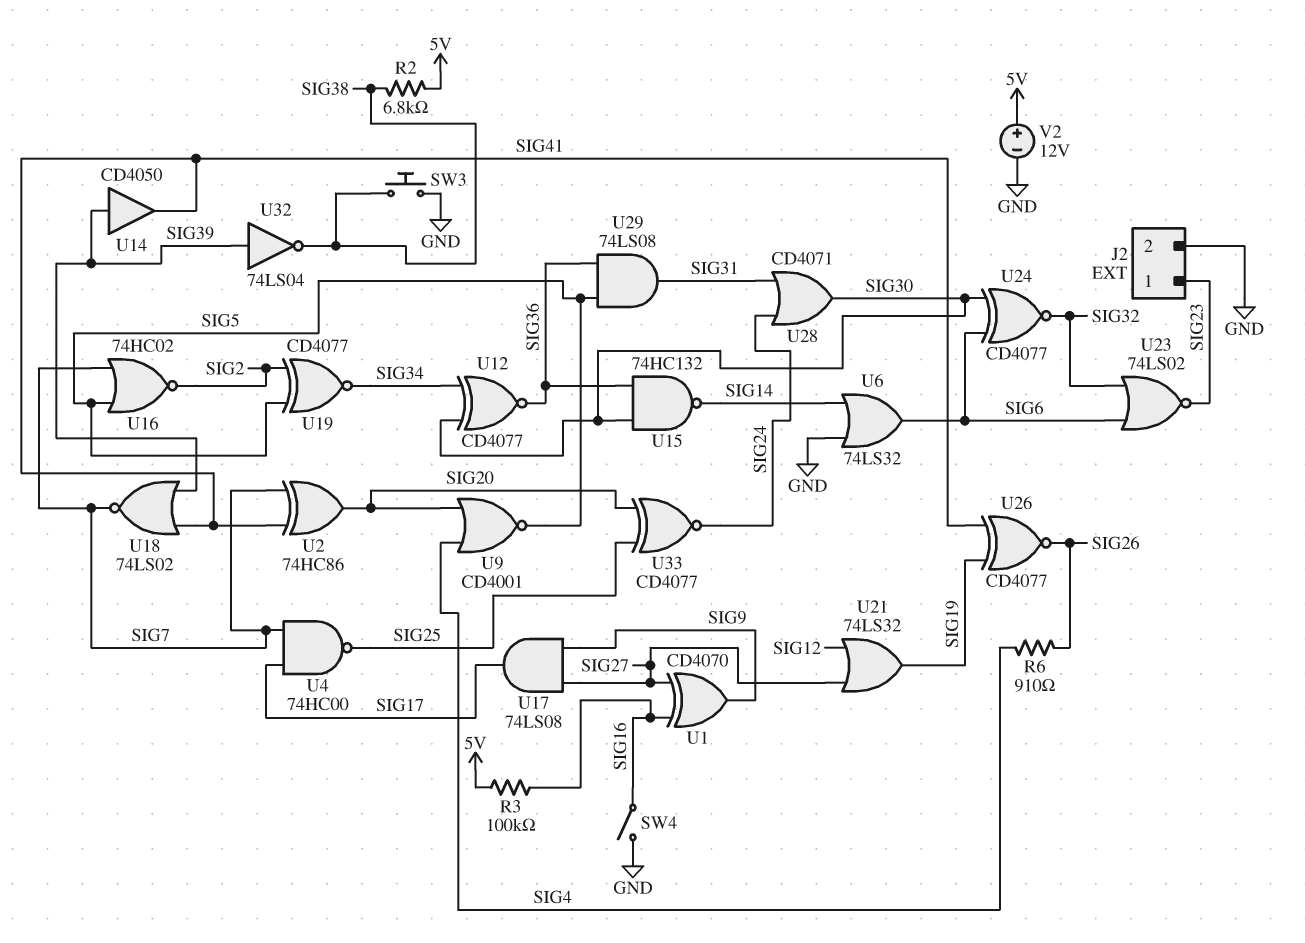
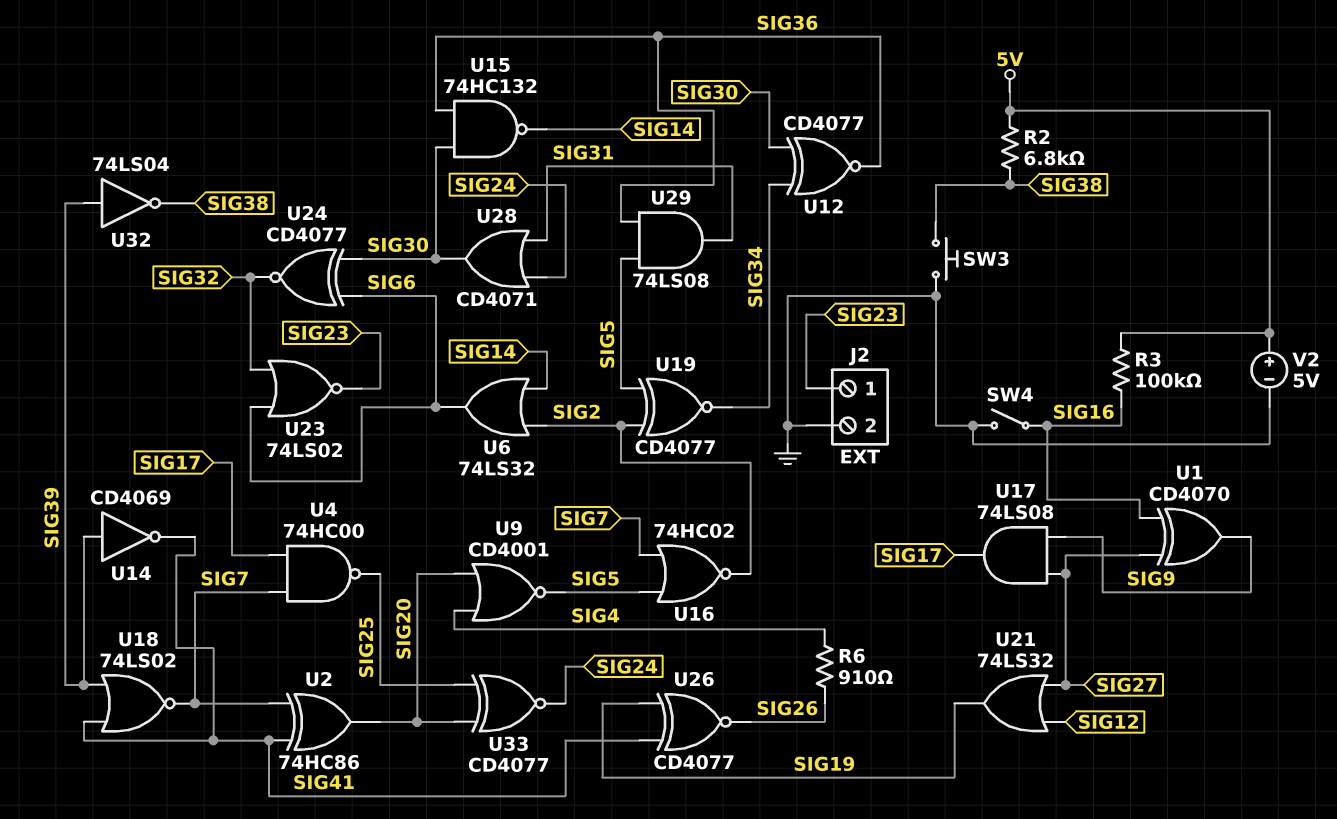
U6: OR 74LS32 (in GND, in SIG14, out SIG6) -> OR 74LS32 (in SIG2, in SIG14, out SIG6)
U14: buffer CD4050 (in SIG39, out SIG41) -> NOT CD4069 (in SIG39, out SIG41)
V2: 12V (plus 5V, minus GND) -> 5V (plus 5V, minus GND)

